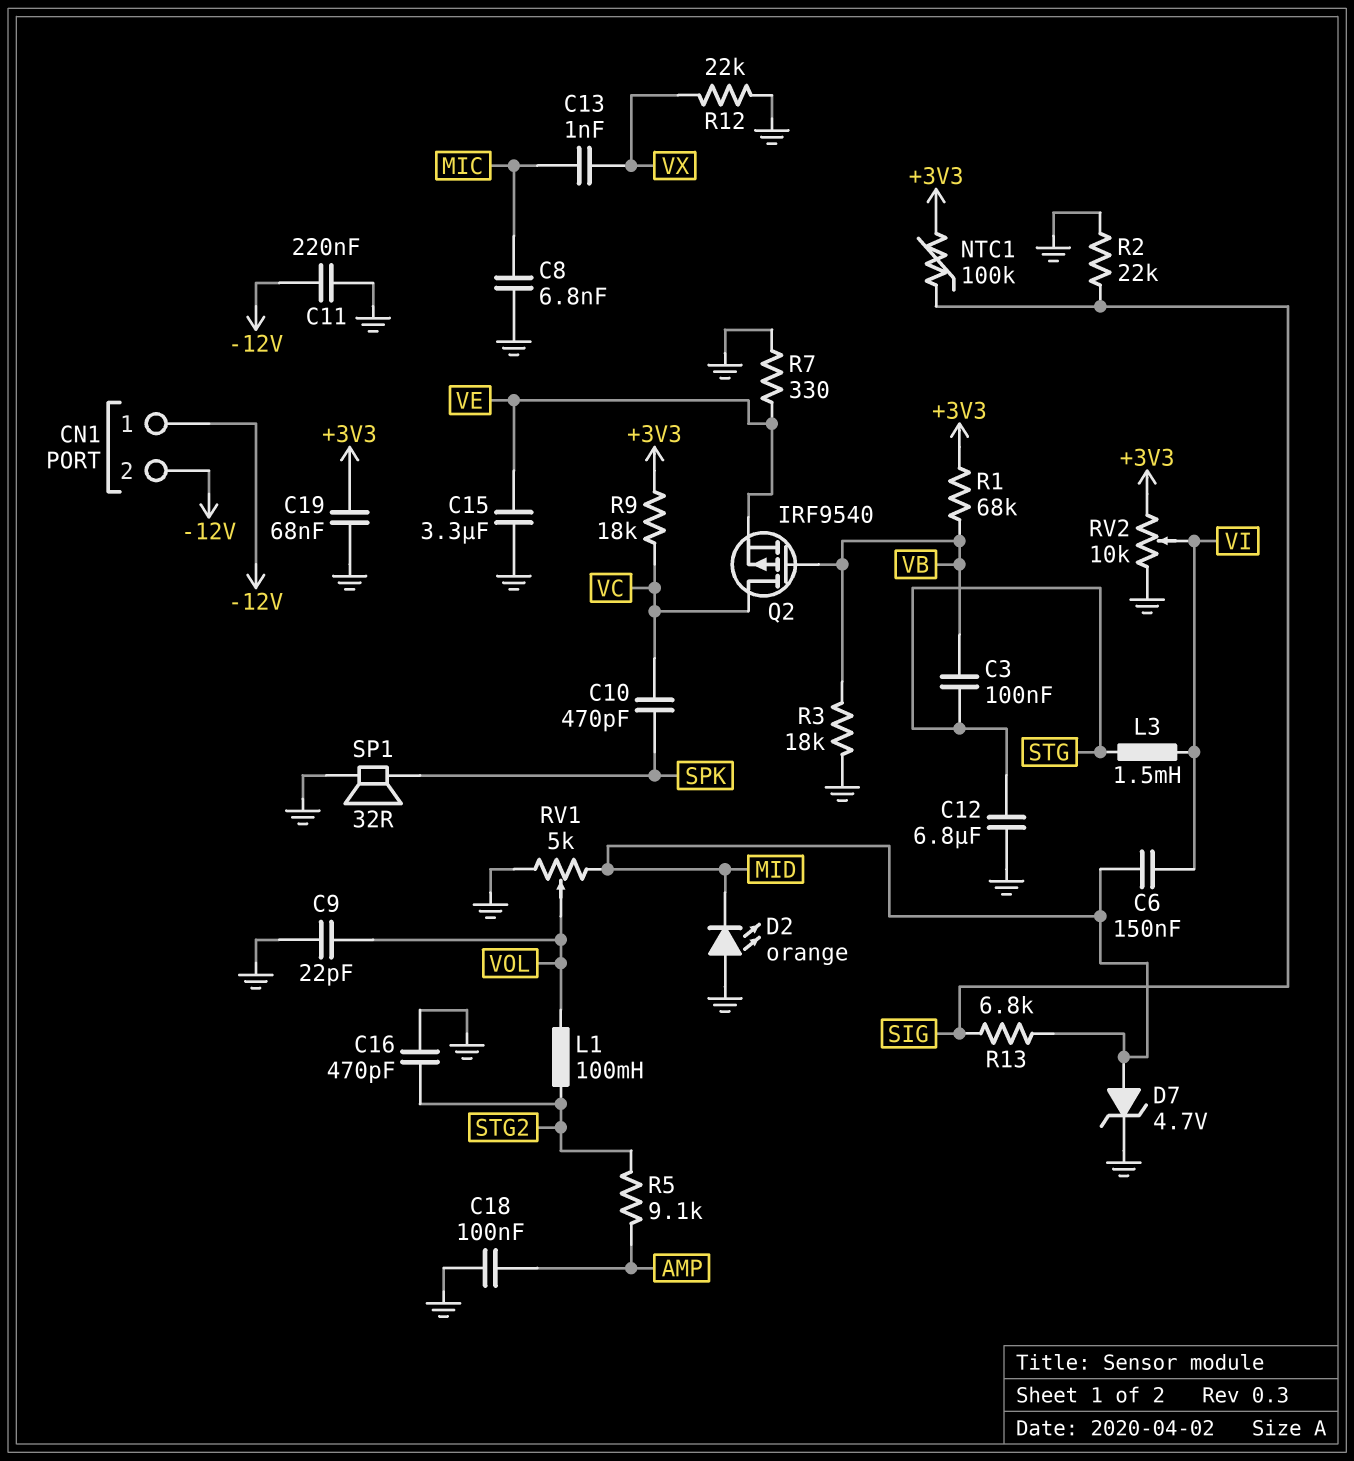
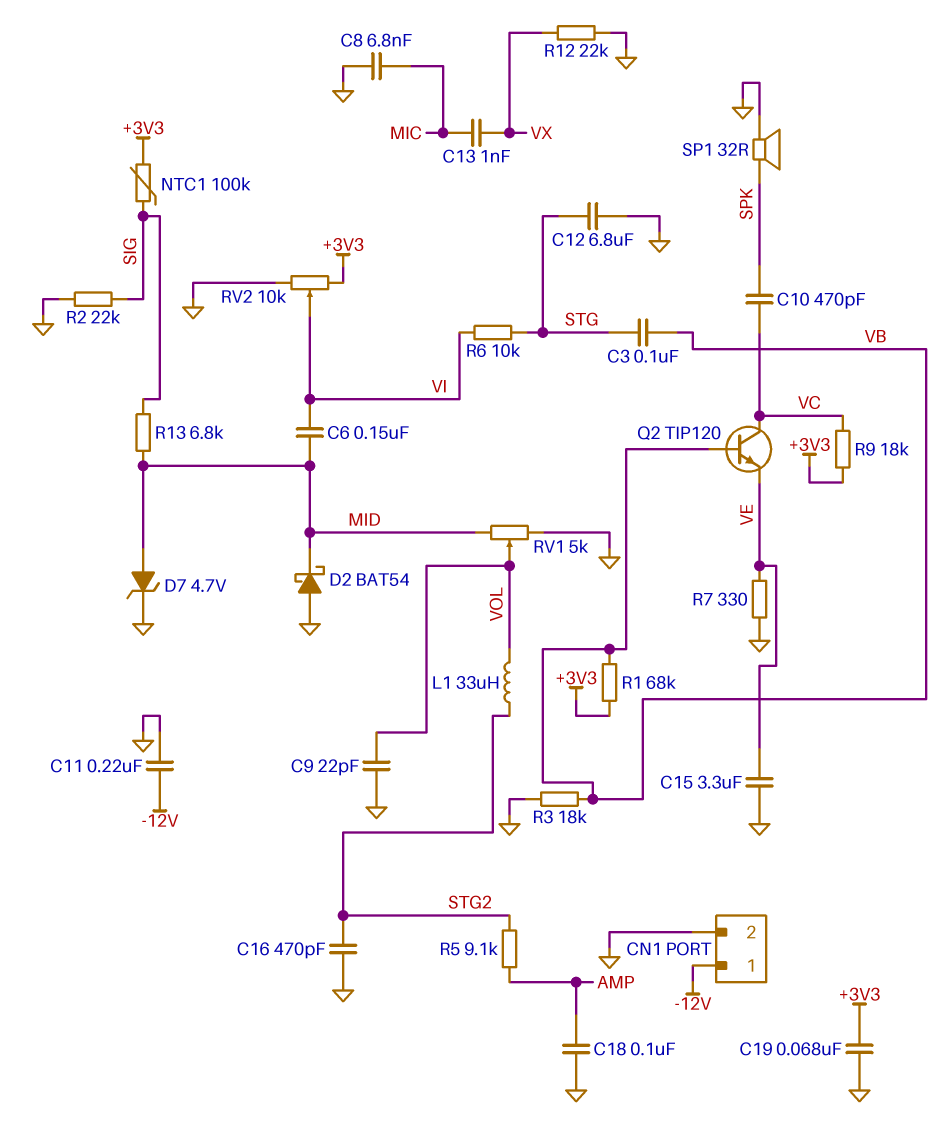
CN1 pin 2: -12V -> GND
D2: LED orange (A GND, K MID) -> schottky BAT54 (A GND, K MID)
L1: 100mH (STG2, VOL) -> 33uH (STG2, VOL)
L3: 1.5mH (STG, VI) -> none
Q2: PMOS IRF9540 (G VB, D VC, S VE) -> NPN TIP120 (B VB, C VC, E VE)
R6: none -> 10k (STG, VI)

